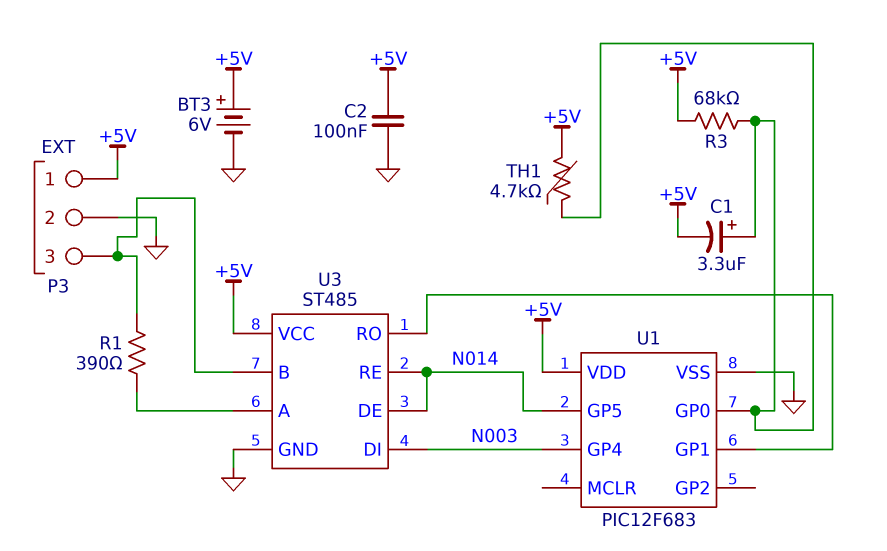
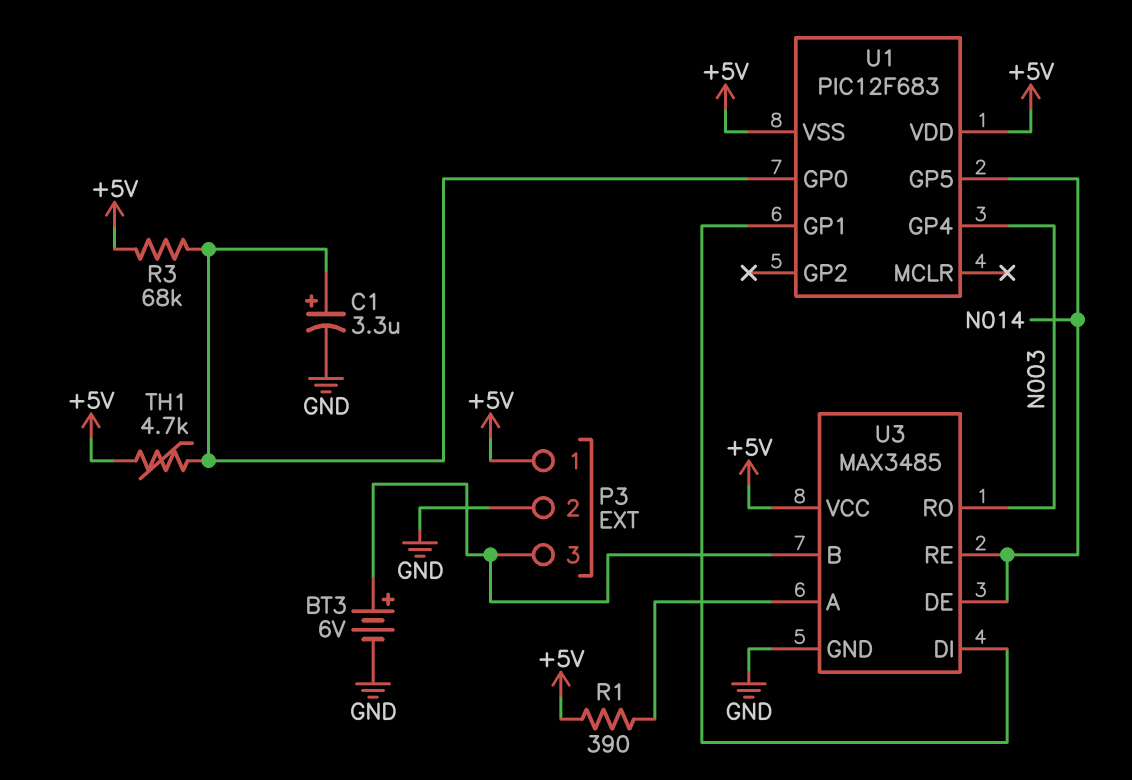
BT3: 6V (plus +5V, minus GND) -> 6V (plus P3/3, minus GND)
C1: 3.3uF (plus U1/GP0, minus +5V) -> 3.3uF (plus U1/GP0, minus GND)
C2: 100nF (+5V, GND) -> none
R1: 390 (P3/3, U3/A) -> 390 (+5V, U3/A)
U1 pin VSS: GND -> +5V
U3: ST485 -> MAX3485
U3 pin DI: N003 -> U1/GP1
U3 pin RO: U1/GP1 -> N003

